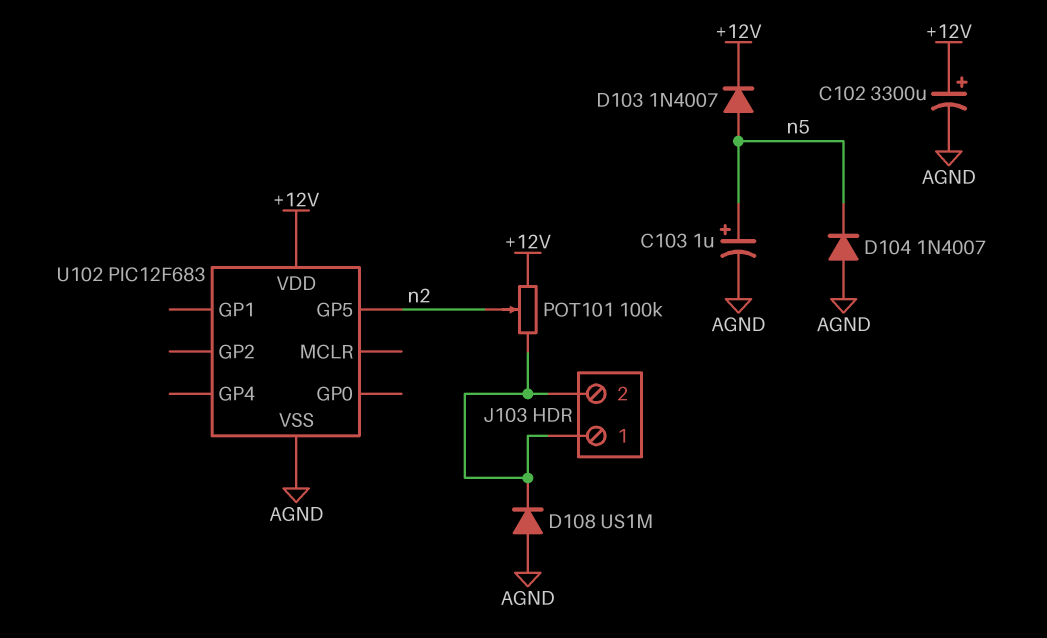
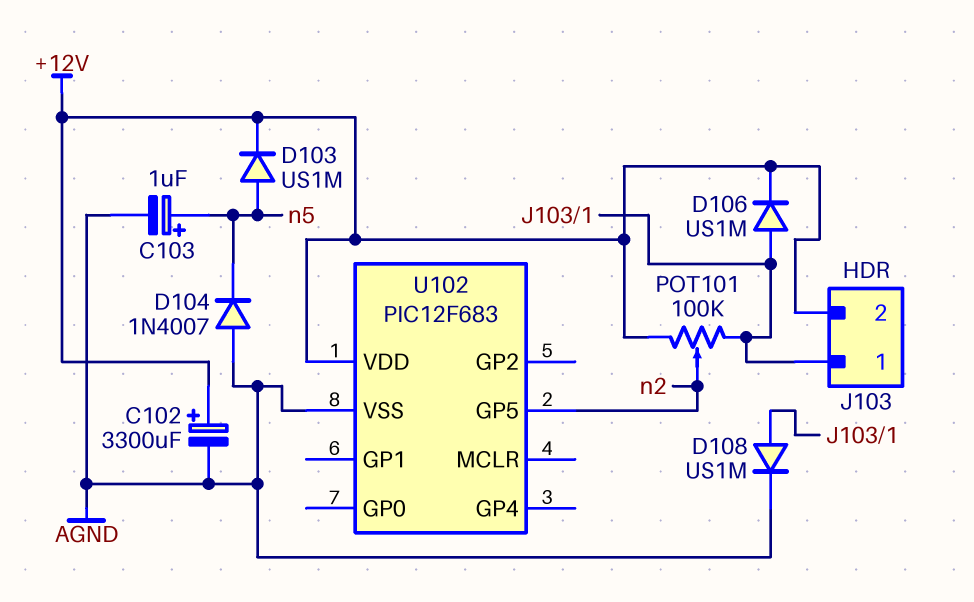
D103: diode 1N4007 (A n5, K +12V) -> diode US1M (A n5, K +12V)
D106: none -> diode US1M (A J103/1, K +12V)
D108: diode US1M (A AGND, K J103/1) -> diode US1M (A J103/1, K AGND)
J103 pin 2: J103/1 -> +12V

